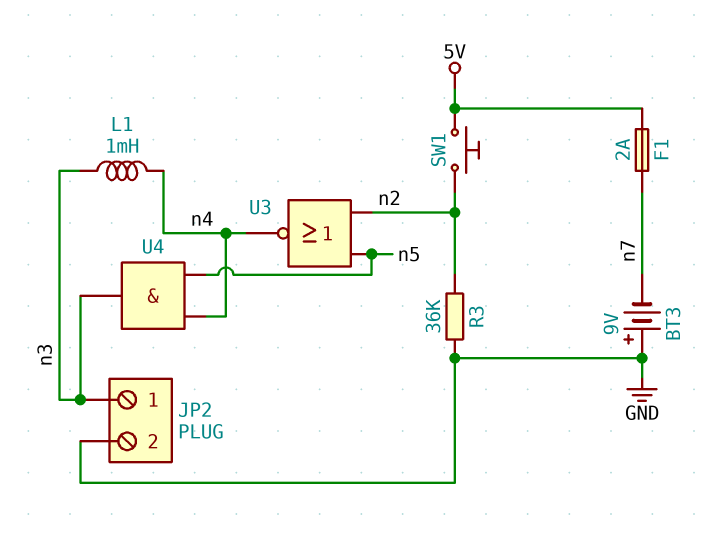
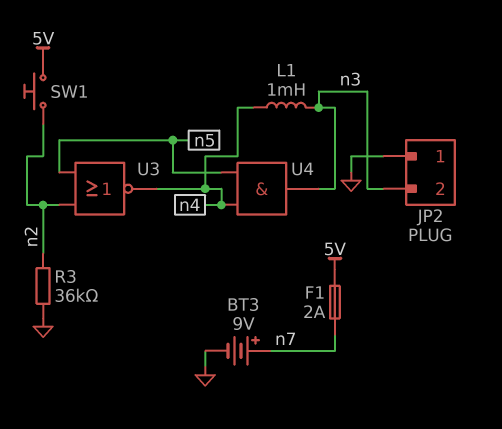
BT3: 9V (plus GND, minus n7) -> 9V (plus n7, minus GND)
JP2 pin 1: n3 -> GND
JP2 pin 2: GND -> n3

